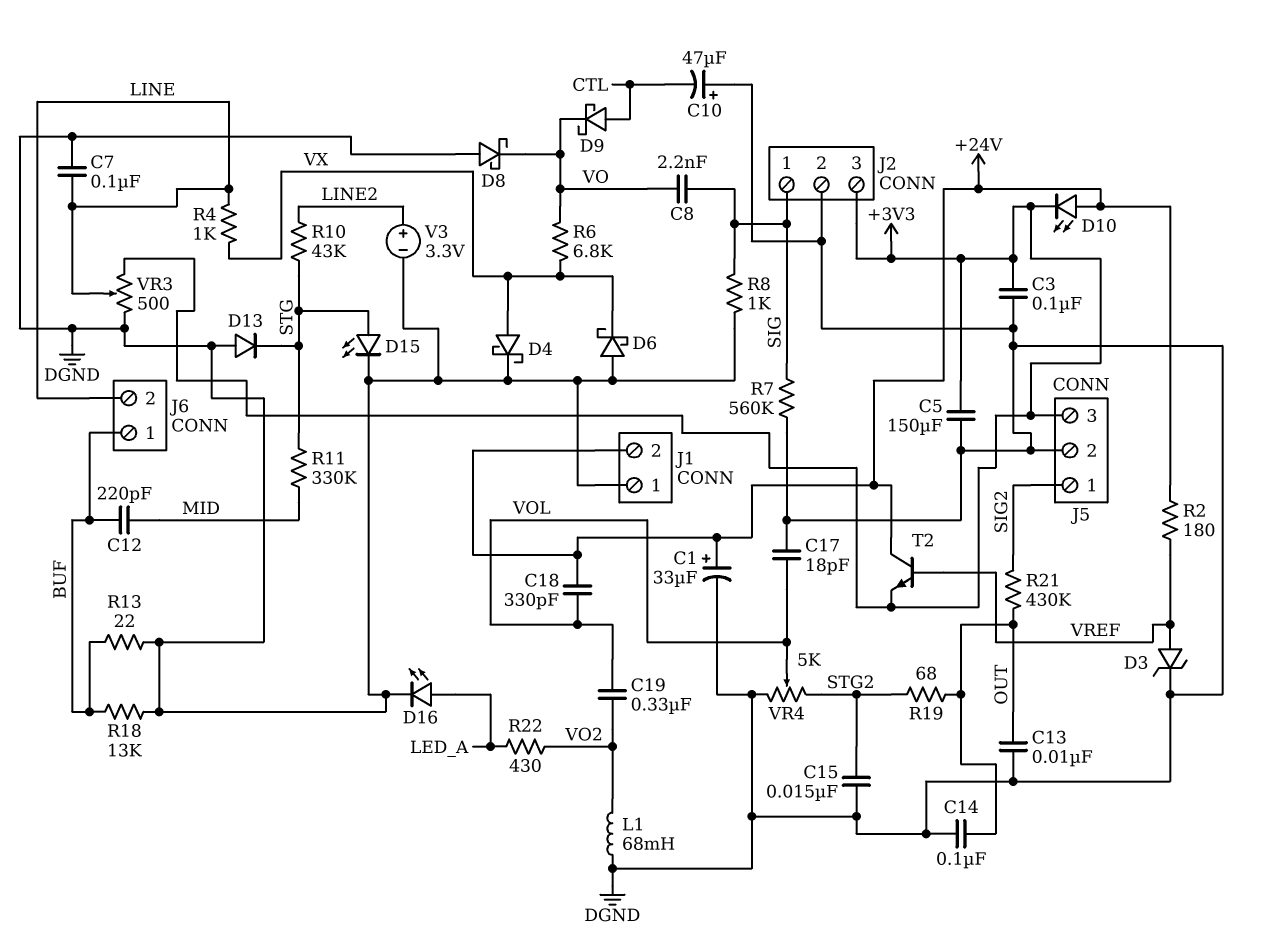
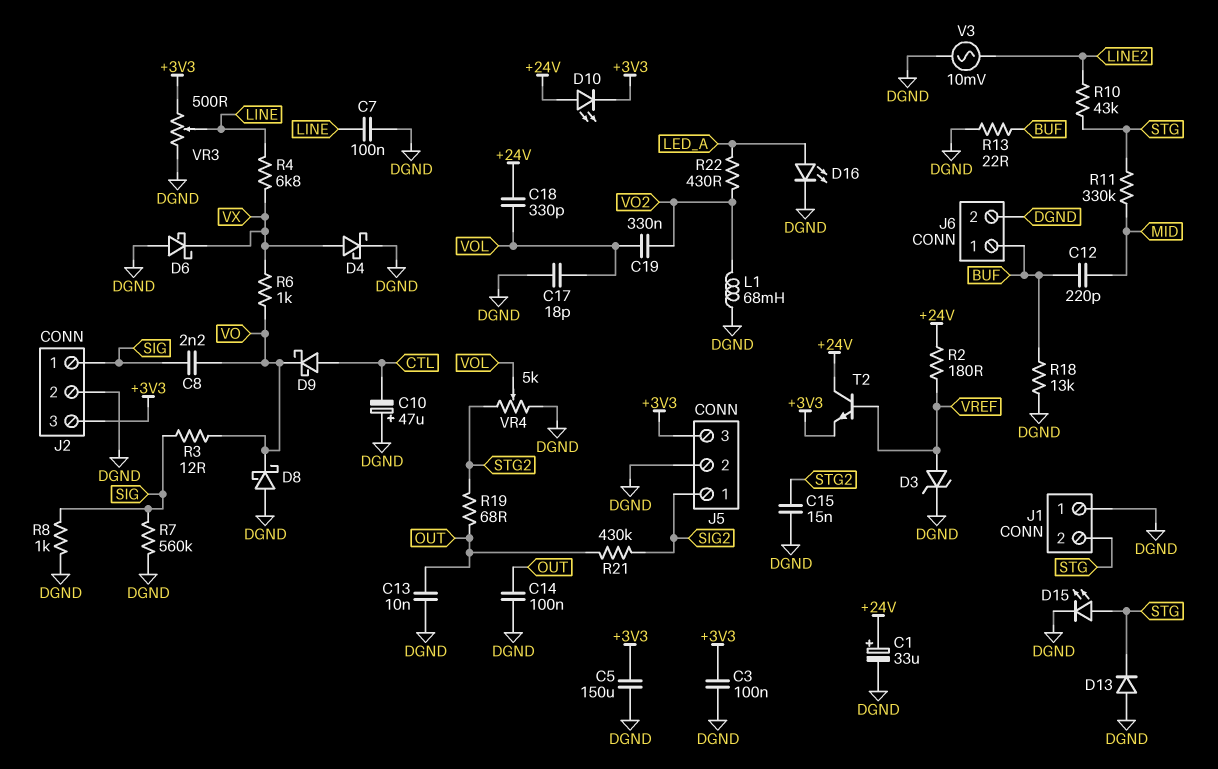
J1 pin 2: +24V -> STG
J6 pin 2: LINE -> DGND
R3: none -> 12 (SIG, VO)
R4: 1k (LINE, VX) -> 6.8k (LINE, VX)
R6: 6.8k (VO, VX) -> 1k (VO, VX)
V3: 3.3V (plus LINE2, minus DGND) -> AC 10mV (DGND, LINE2)

